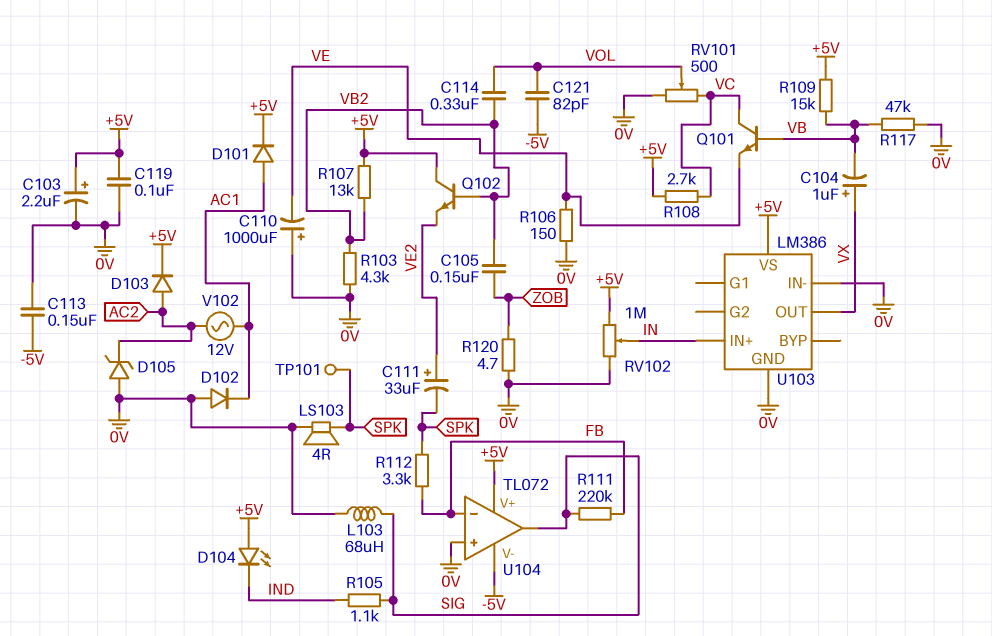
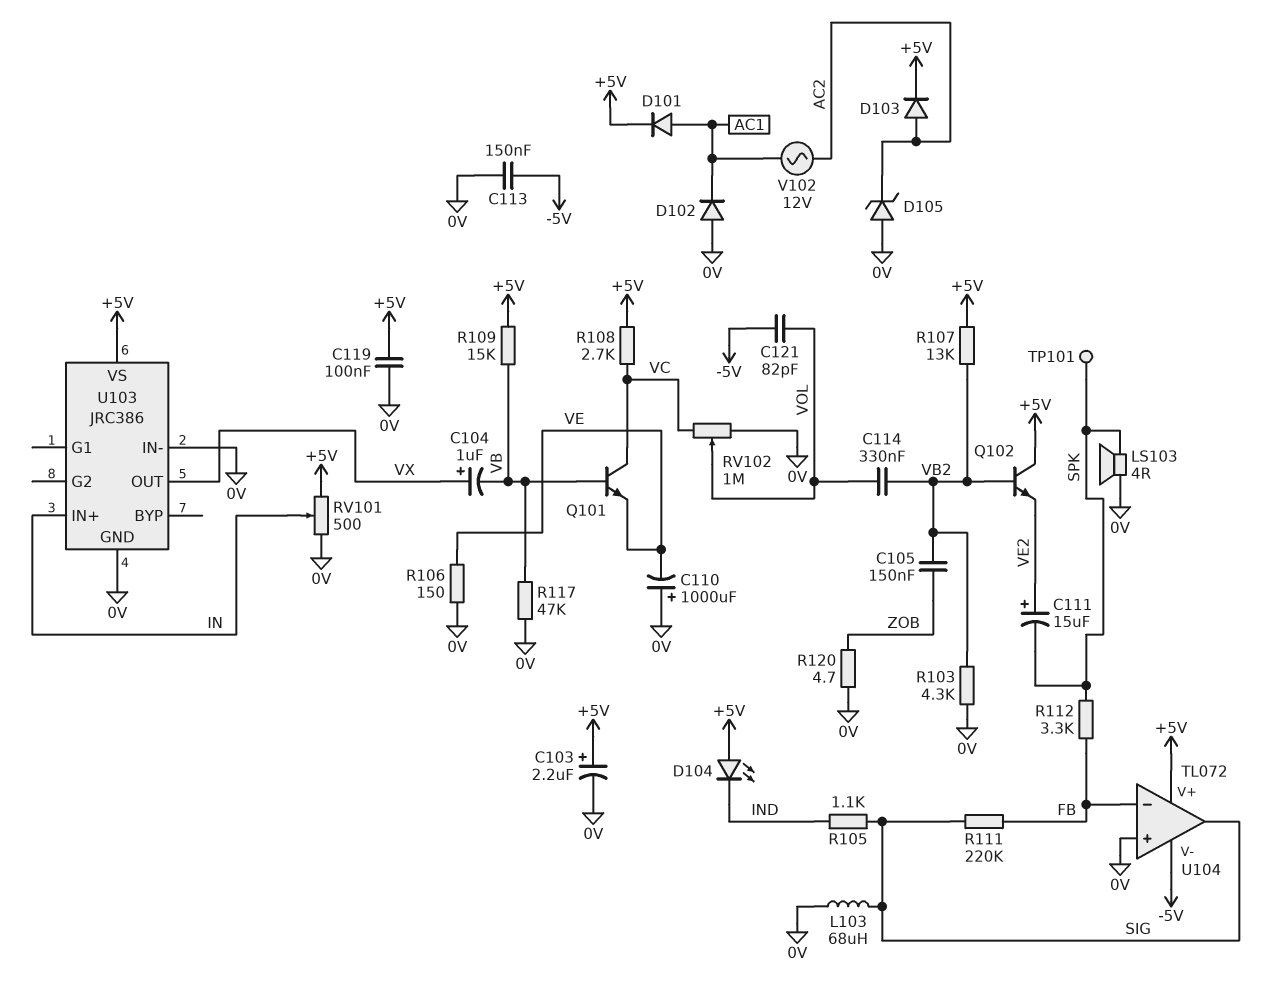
C111: 33uF (plus VE2, minus SPK) -> 15uF (plus VE2, minus SPK)
RV101: 500 (0V, VC, wiper VOL) -> 500 (+5V, 0V, wiper IN)
RV102: 1M (+5V, 0V, wiper IN) -> 1M (0V, VC, wiper VOL)
U103: LM386 -> JRC386

